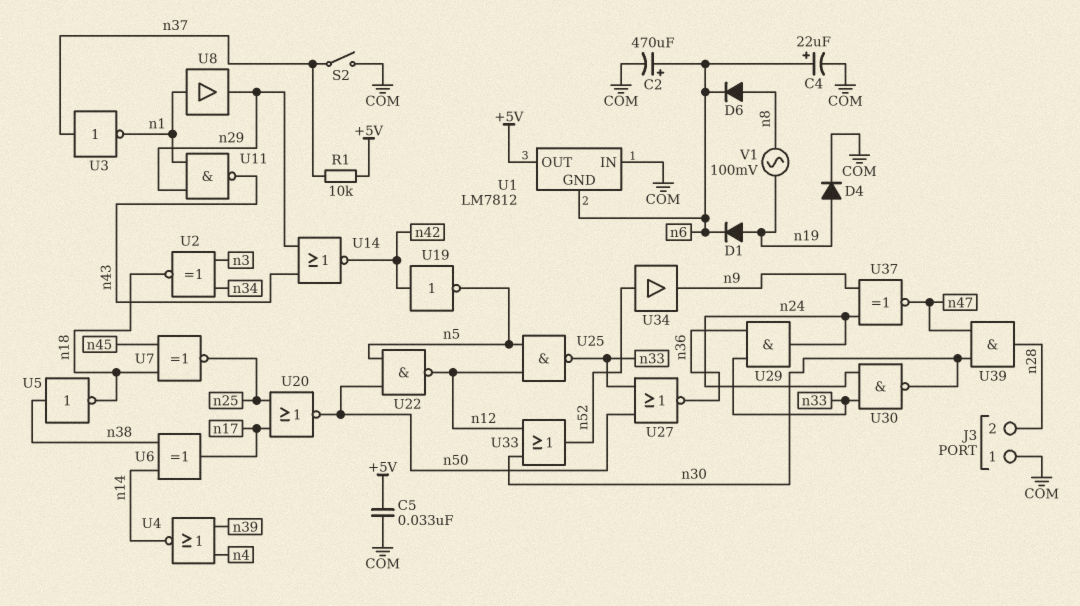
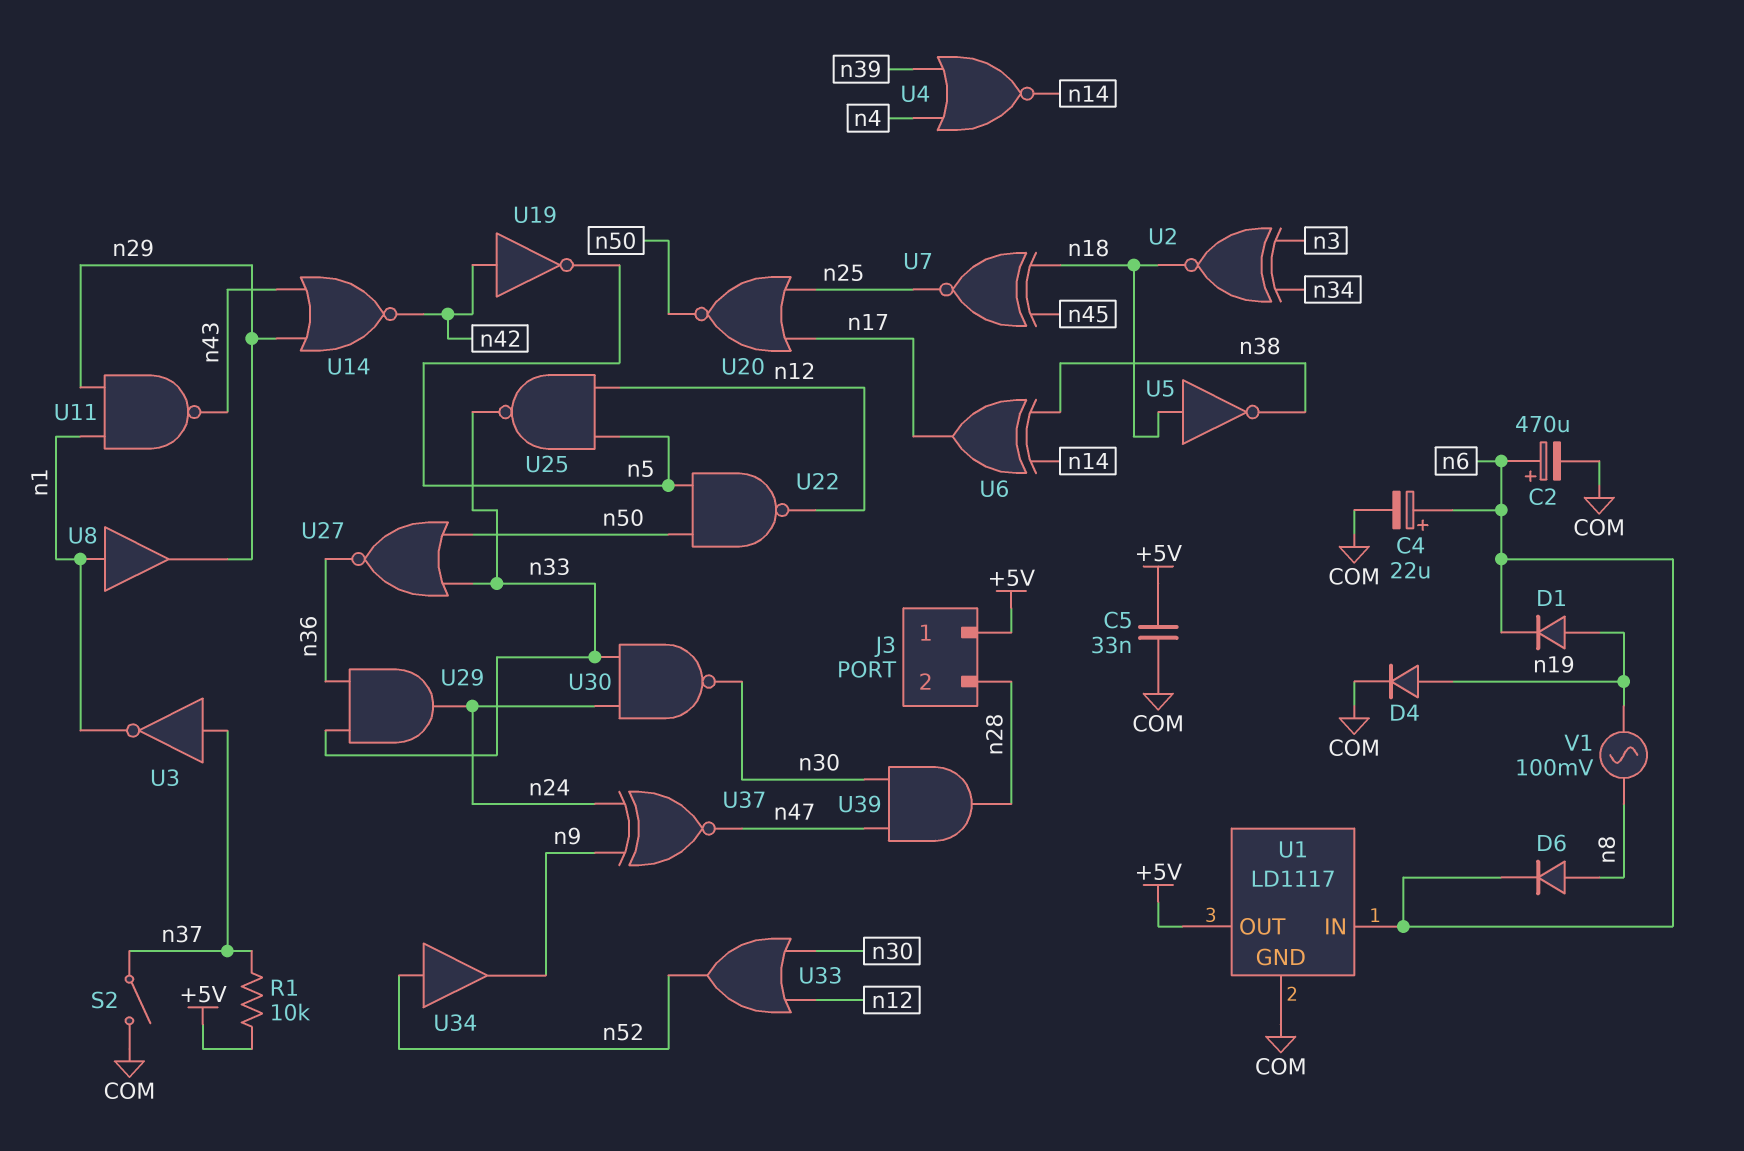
J3 pin 1: COM -> +5V
U1: LM7812 -> LD1117
U1 pin GND: n6 -> COM
U1 pin IN: COM -> n6
U5: NOT (in n38, out n18) -> NOT (in n18, out n38)

